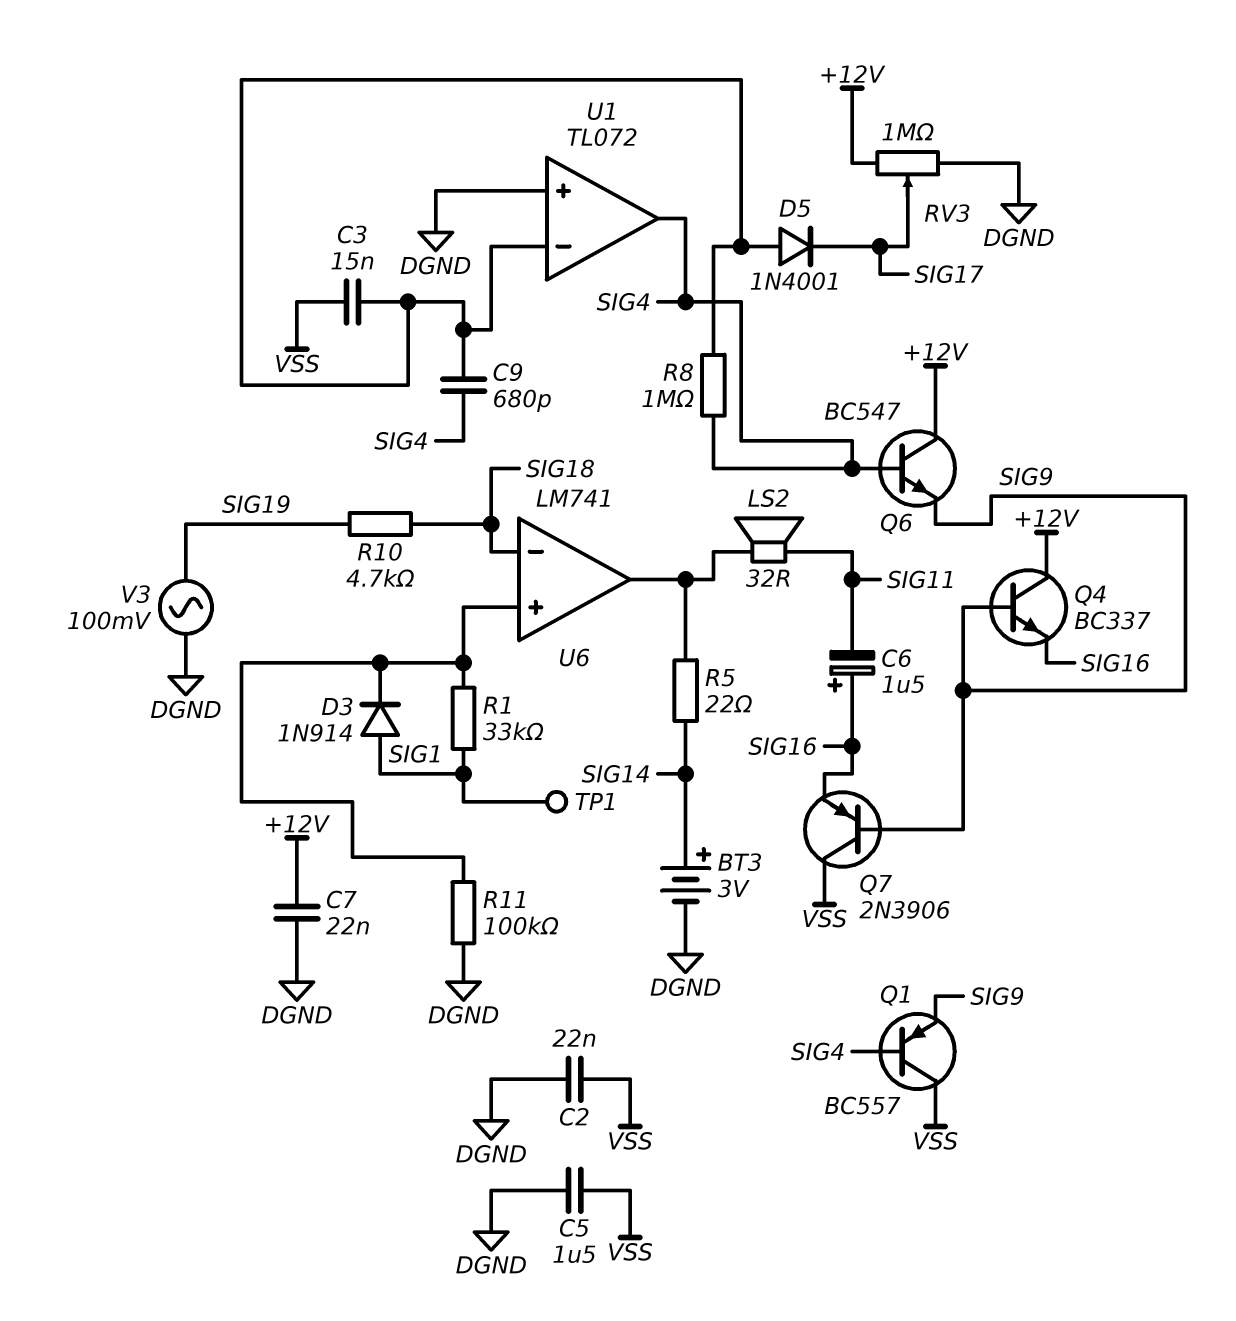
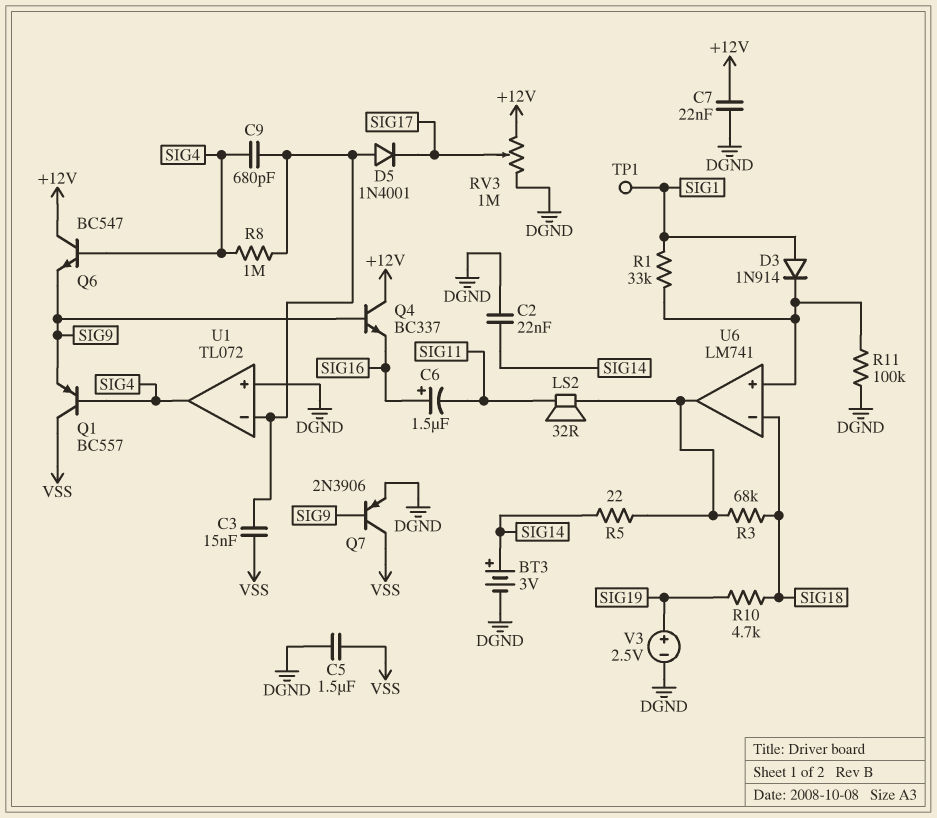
C2: 22nF (DGND, VSS) -> 22nF (DGND, SIG14)
Q7: PNP 2N3906 (B SIG9, C VSS, E SIG16) -> PNP 2N3906 (B SIG9, C VSS, E DGND)
R3: none -> 68k (SIG18, U6/out)
V3: AC 100mV (DGND, SIG19) -> 2.5V (plus SIG19, minus DGND)

